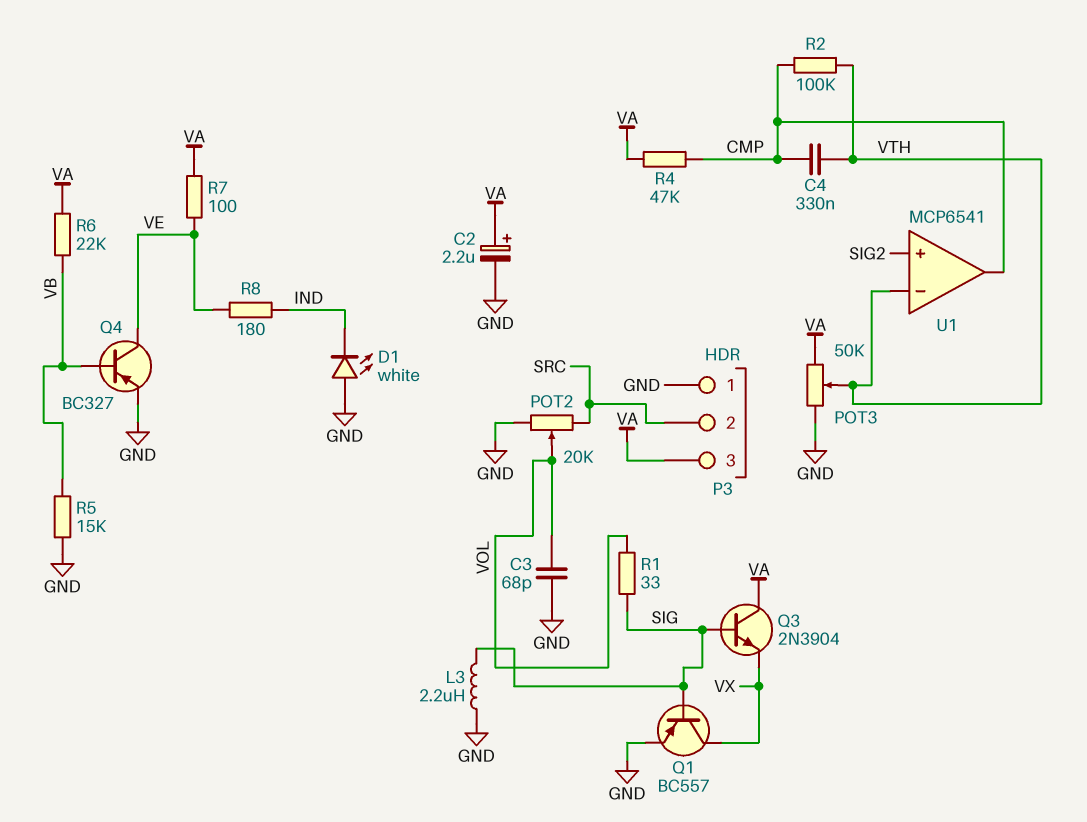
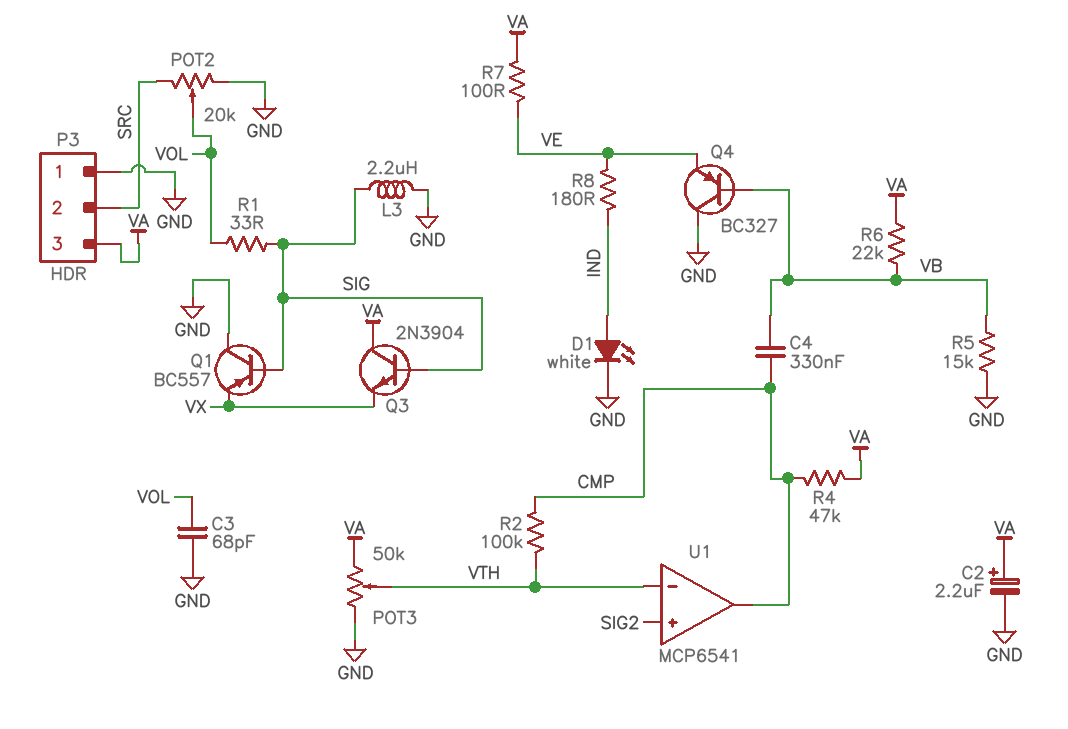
C4: 330nF (CMP, VTH) -> 330nF (CMP, VB)
D1: LED white (A GND, K IND) -> LED white (A IND, K GND)
Q1: PNP BC557 (B SIG, C VX, E GND) -> PNP BC557 (B SIG, C GND, E VX)
Q4: PNP BC327 (B VB, C VE, E GND) -> PNP BC327 (B VB, C GND, E VE)

